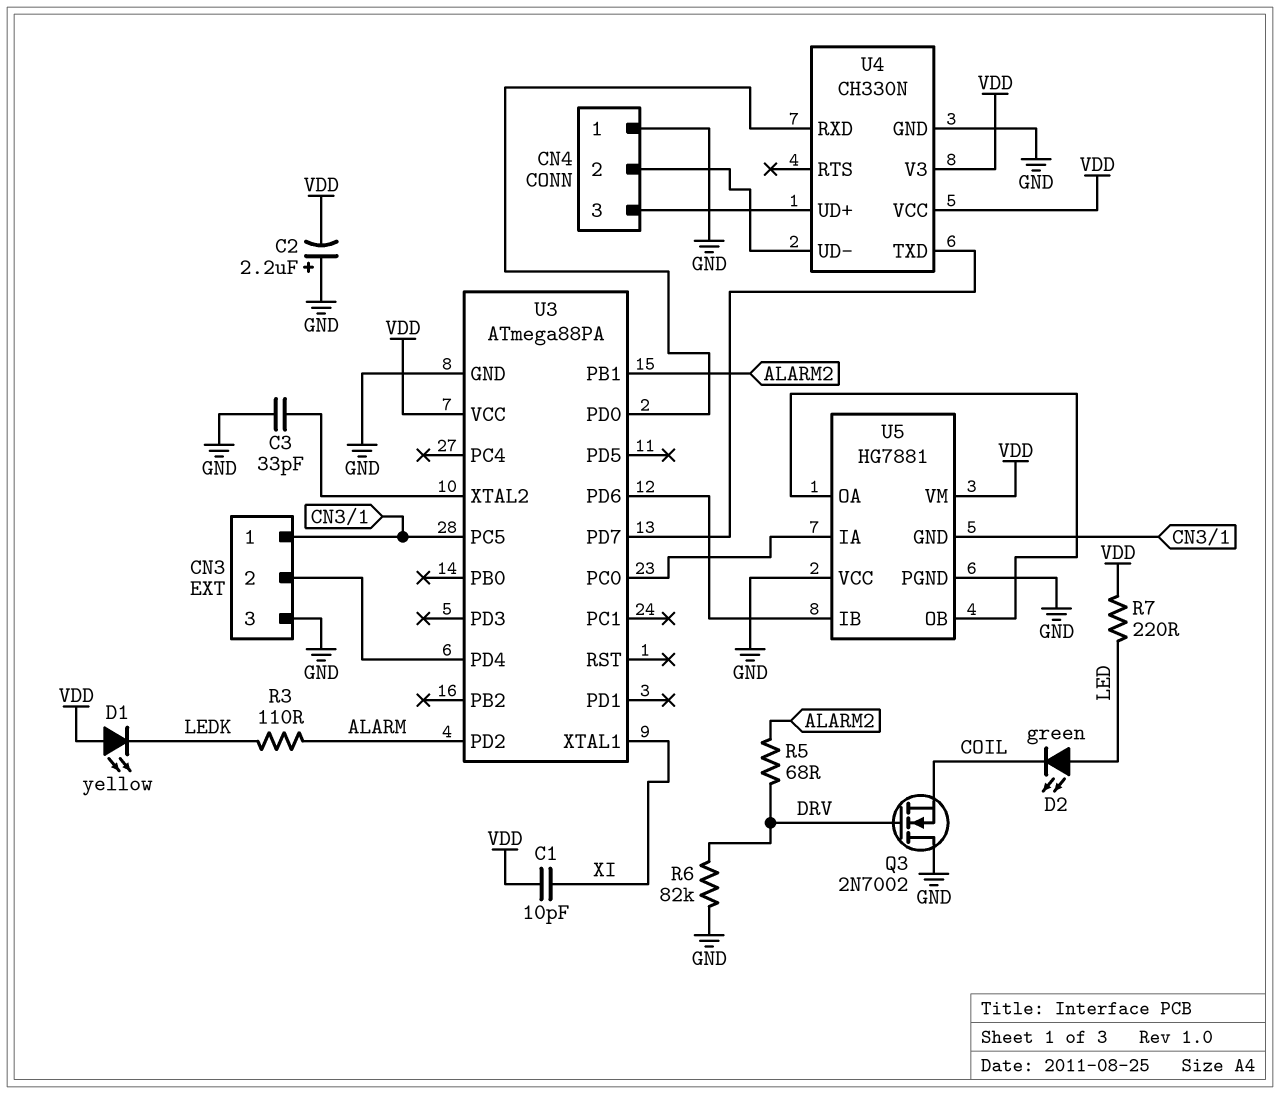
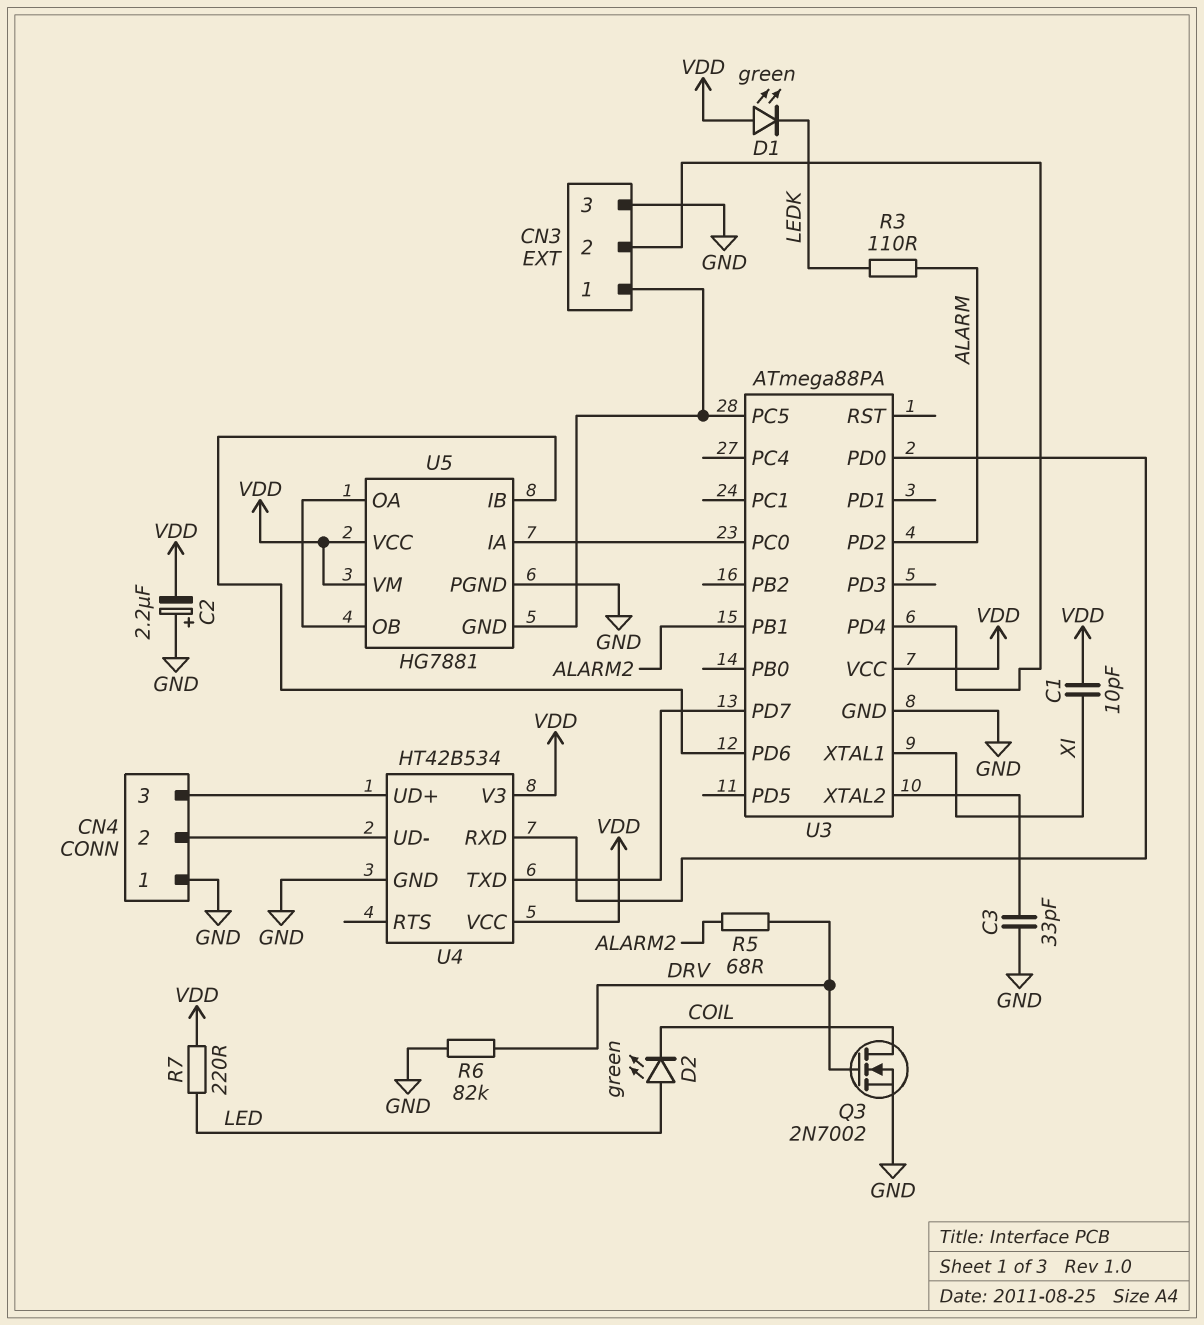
D1: LED yellow (A VDD, K LEDK) -> LED green (A VDD, K LEDK)
Q3: NMOS 2N7002 (G DRV, D GND, S COIL) -> NMOS 2N7002 (G DRV, D COIL, S GND)
U4: CH330N -> HT42B534
U5 pin VCC: GND -> VDD

